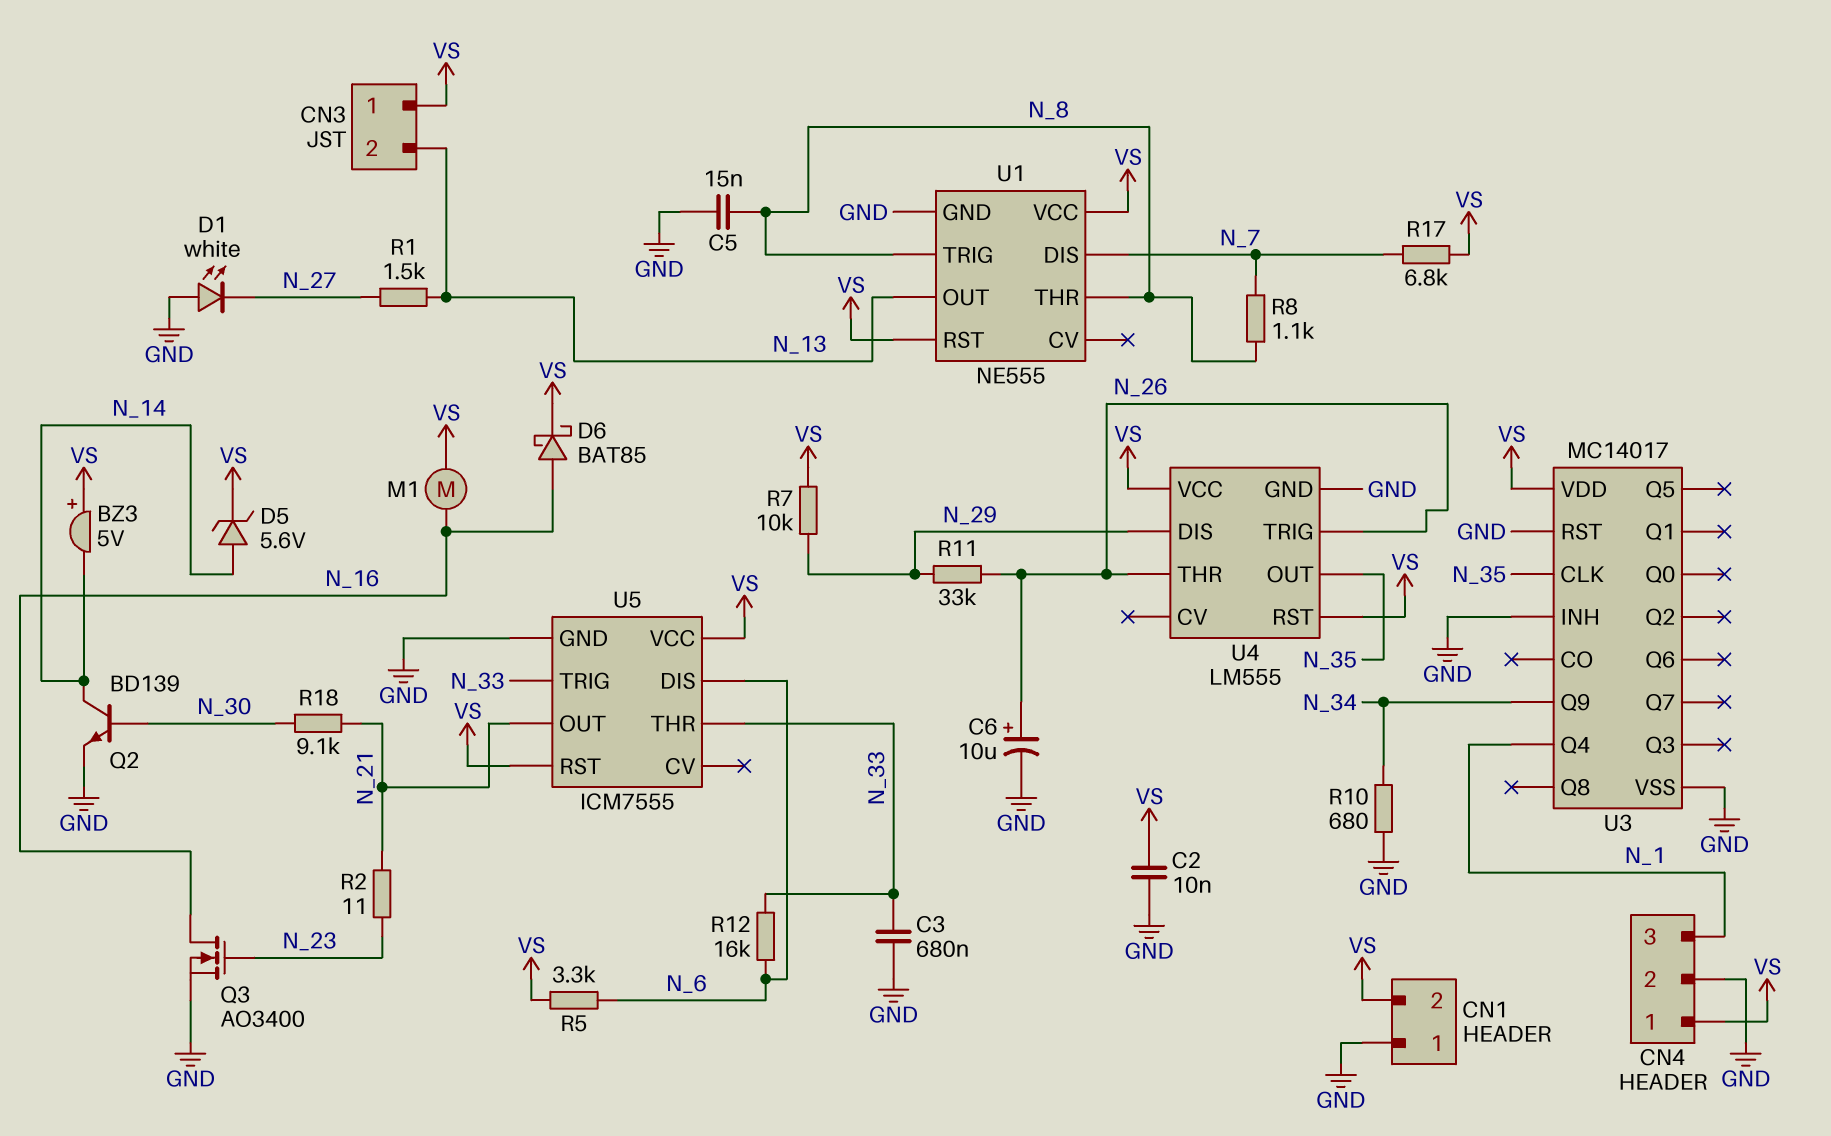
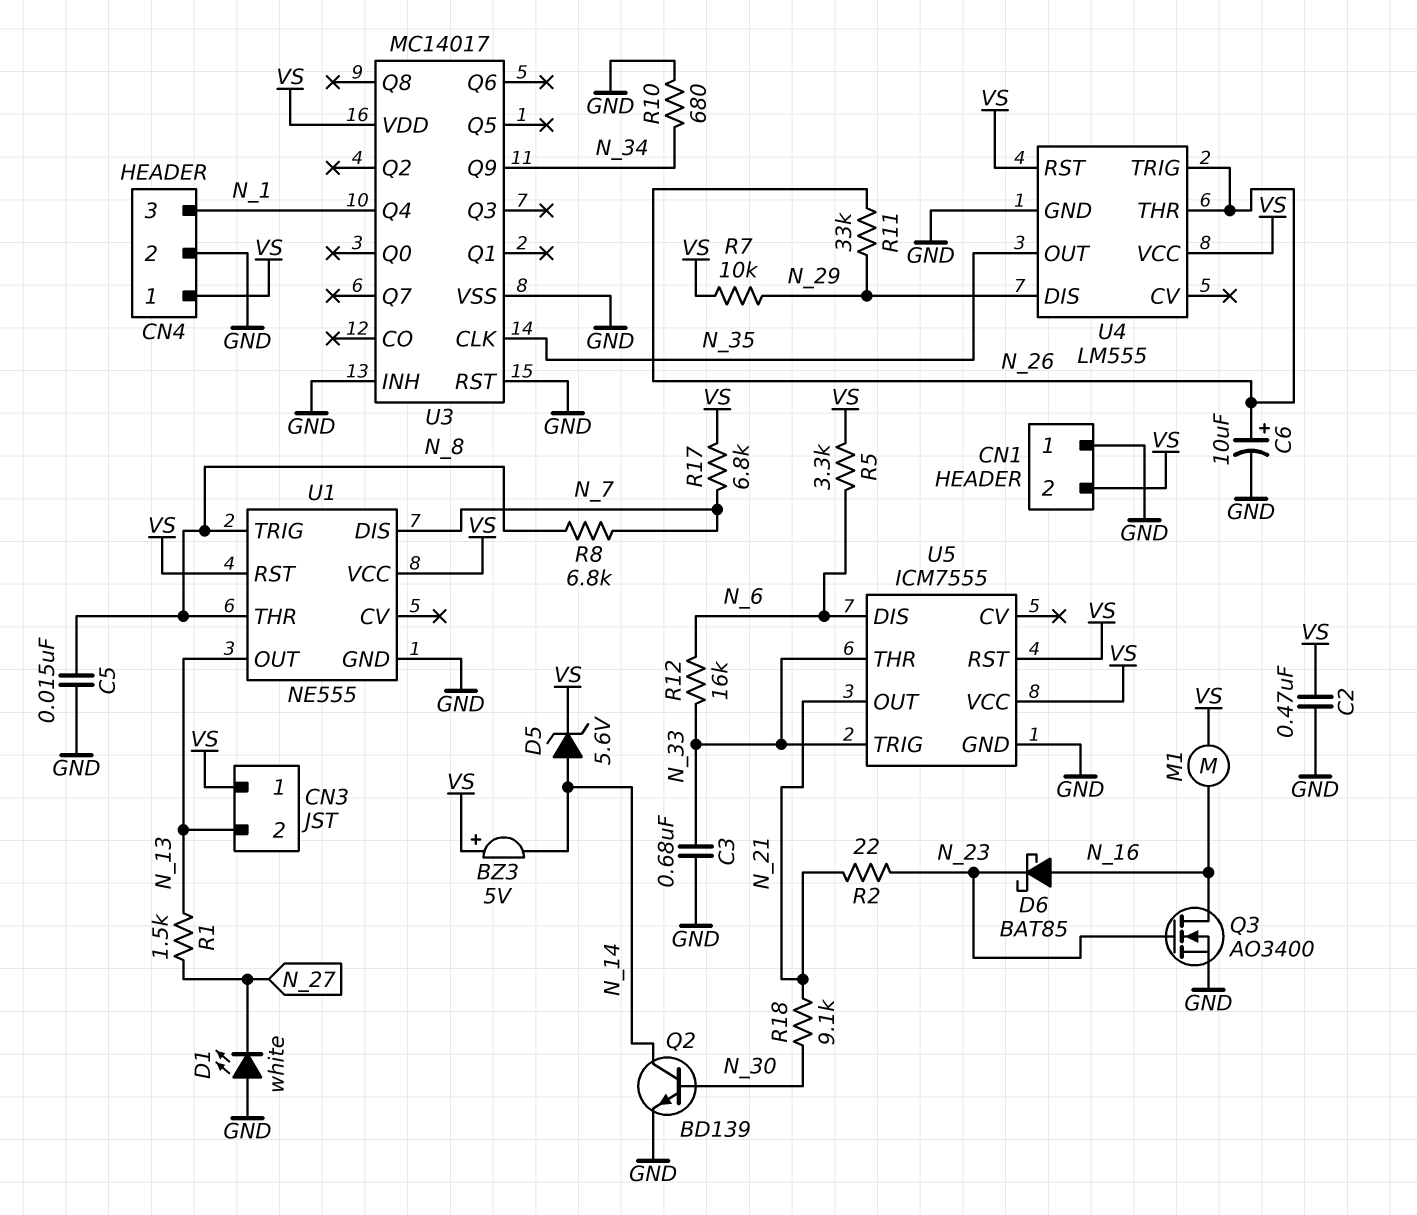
C2: 10nF (GND, VS) -> 470nF (GND, VS)
D6: schottky BAT85 (A N_16, K VS) -> schottky BAT85 (A N_16, K N_23)
R2: 11 (N_21, N_23) -> 22 (N_21, N_23)
R8: 1.1k (N_7, N_8) -> 6.8k (N_7, N_8)

